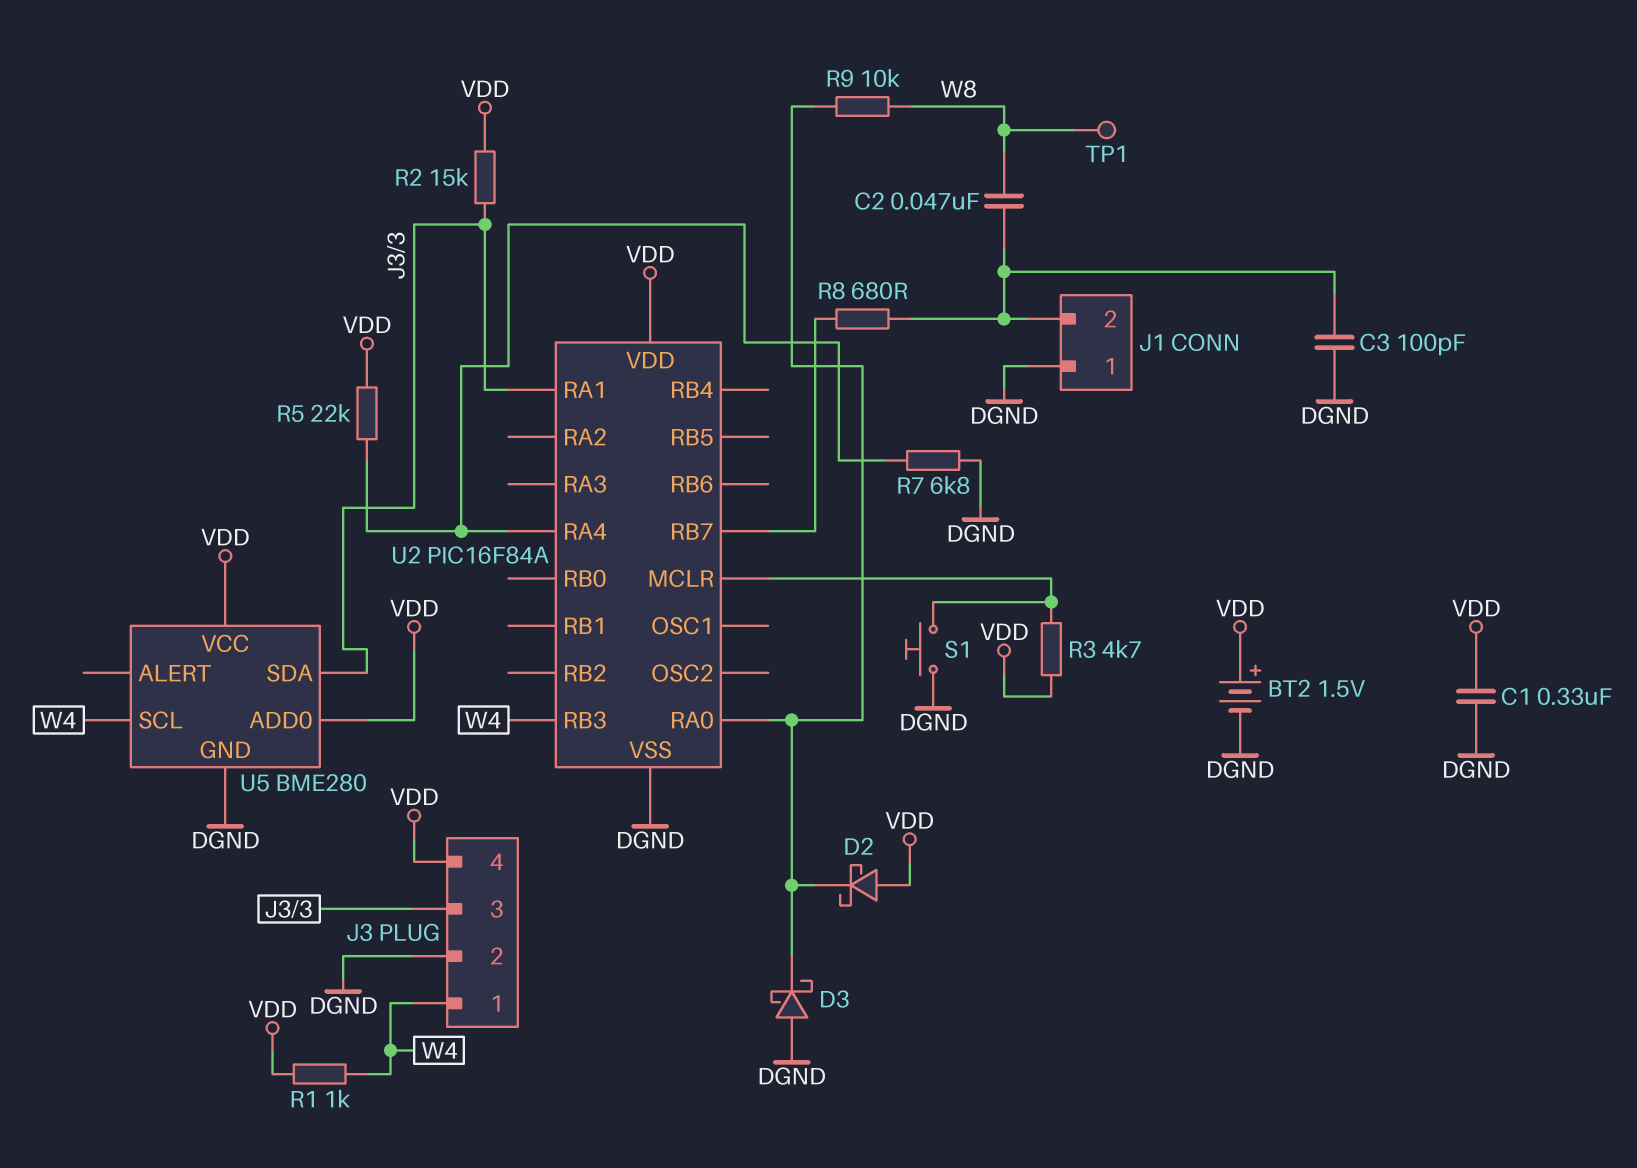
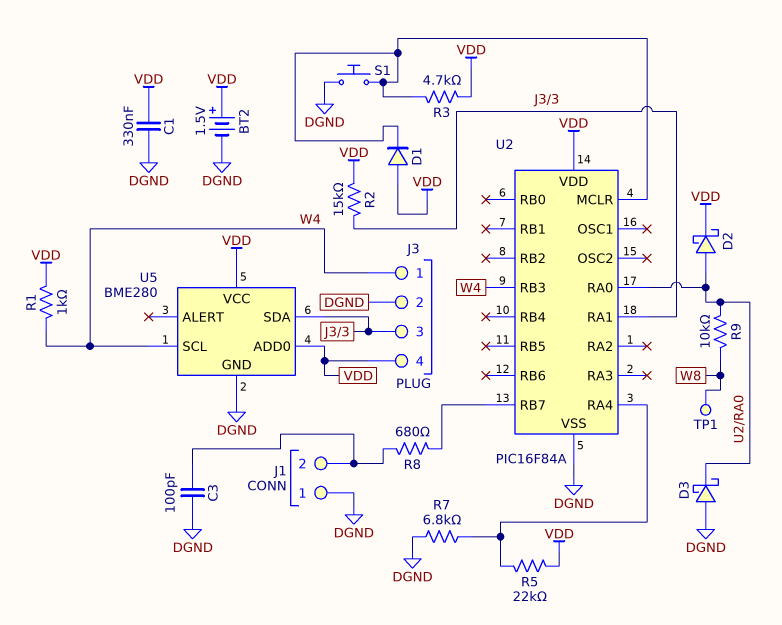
C2: 47nF (J1/2, W8) -> none
D1: none -> diode (A VDD, K U2/MCLR)
D2: schottky (A VDD, K U2/RA0) -> schottky (A U2/RA0, K VDD)

